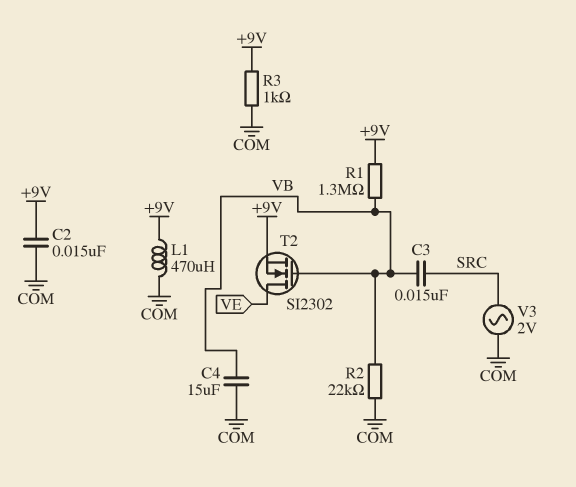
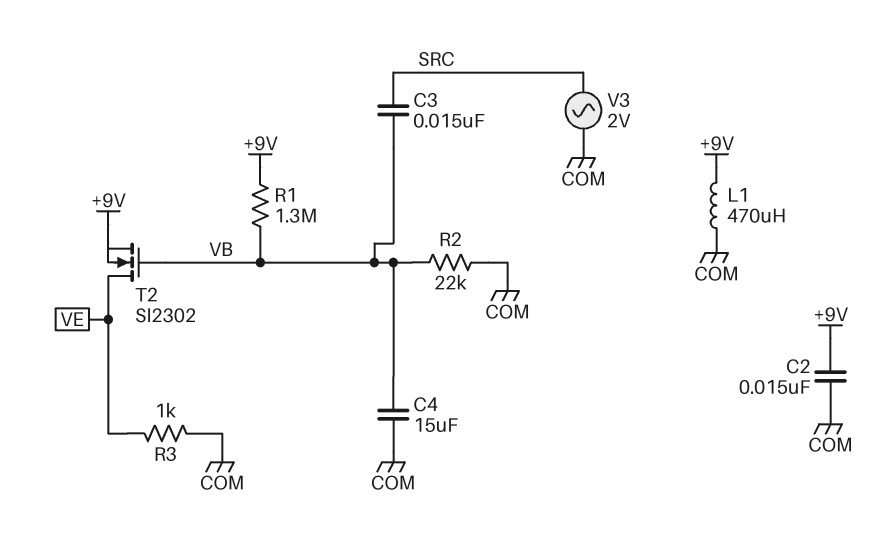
R3: 1k (+9V, COM) -> 1k (COM, VE)

